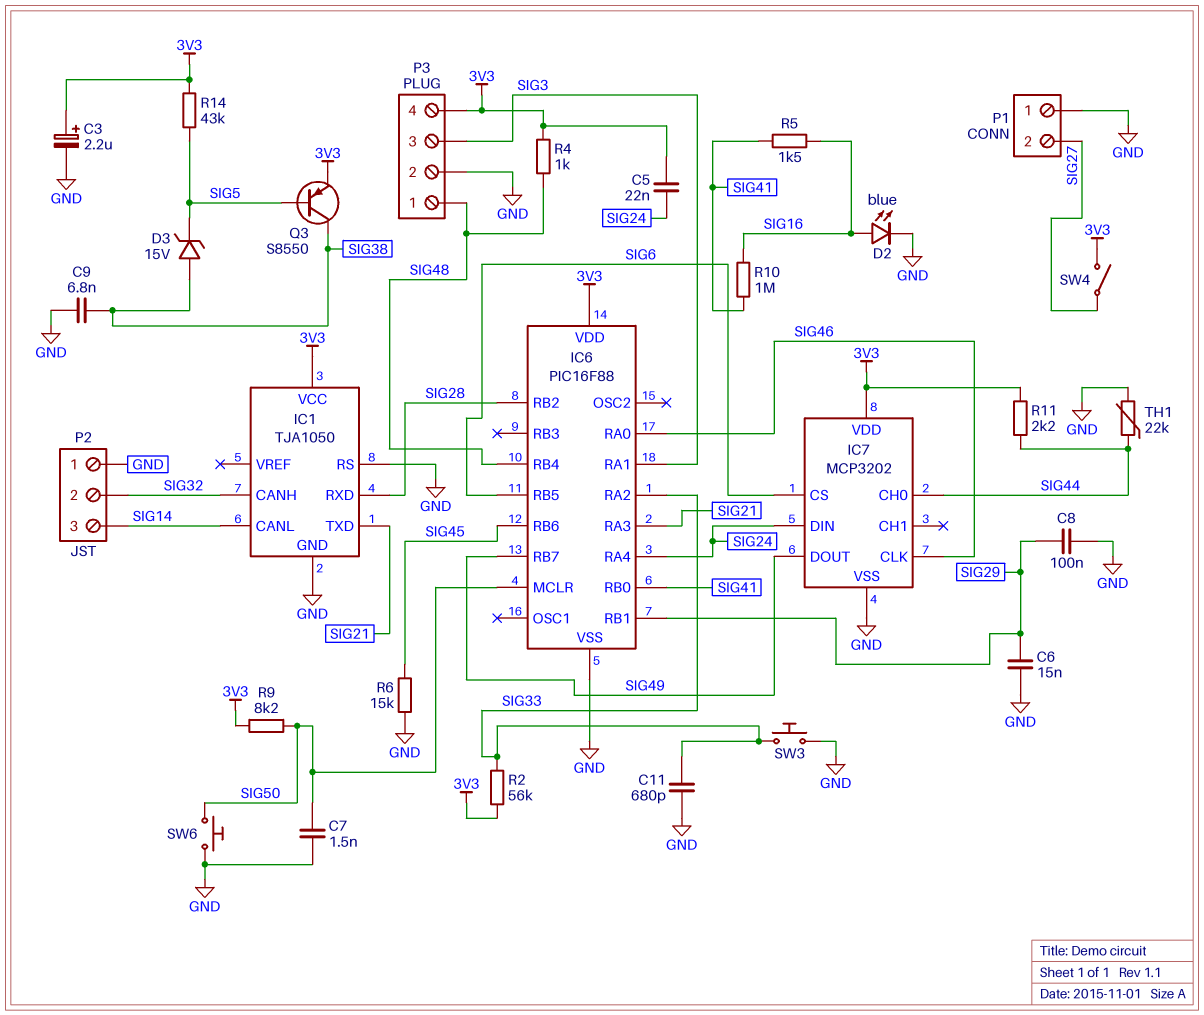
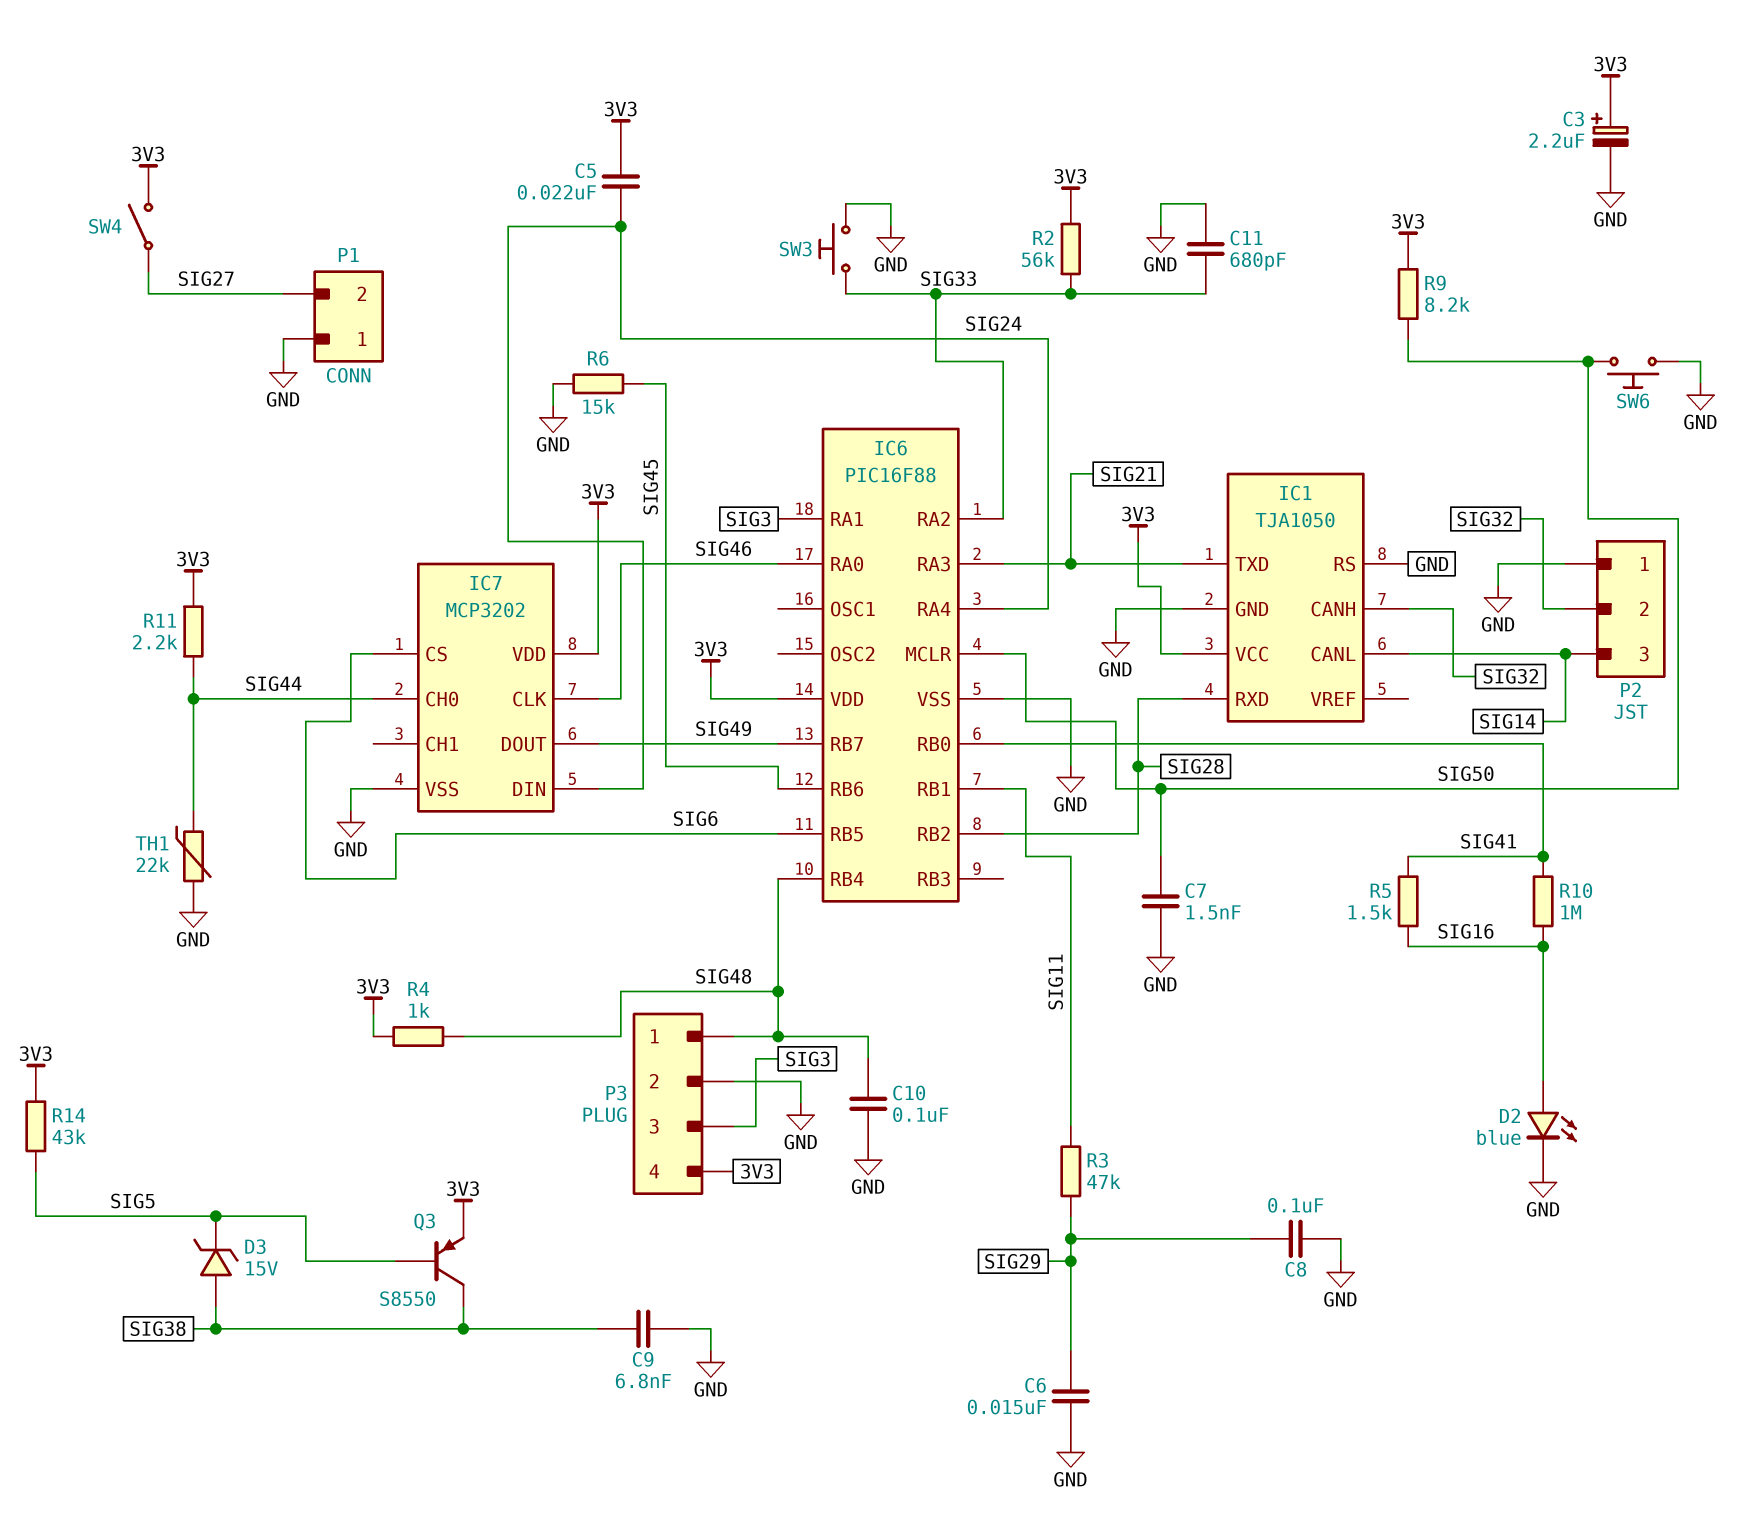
C10: none -> 100nF (GND, SIG48)
IC6 pin RB1: SIG29 -> SIG11
R3: none -> 47k (SIG11, SIG29)

